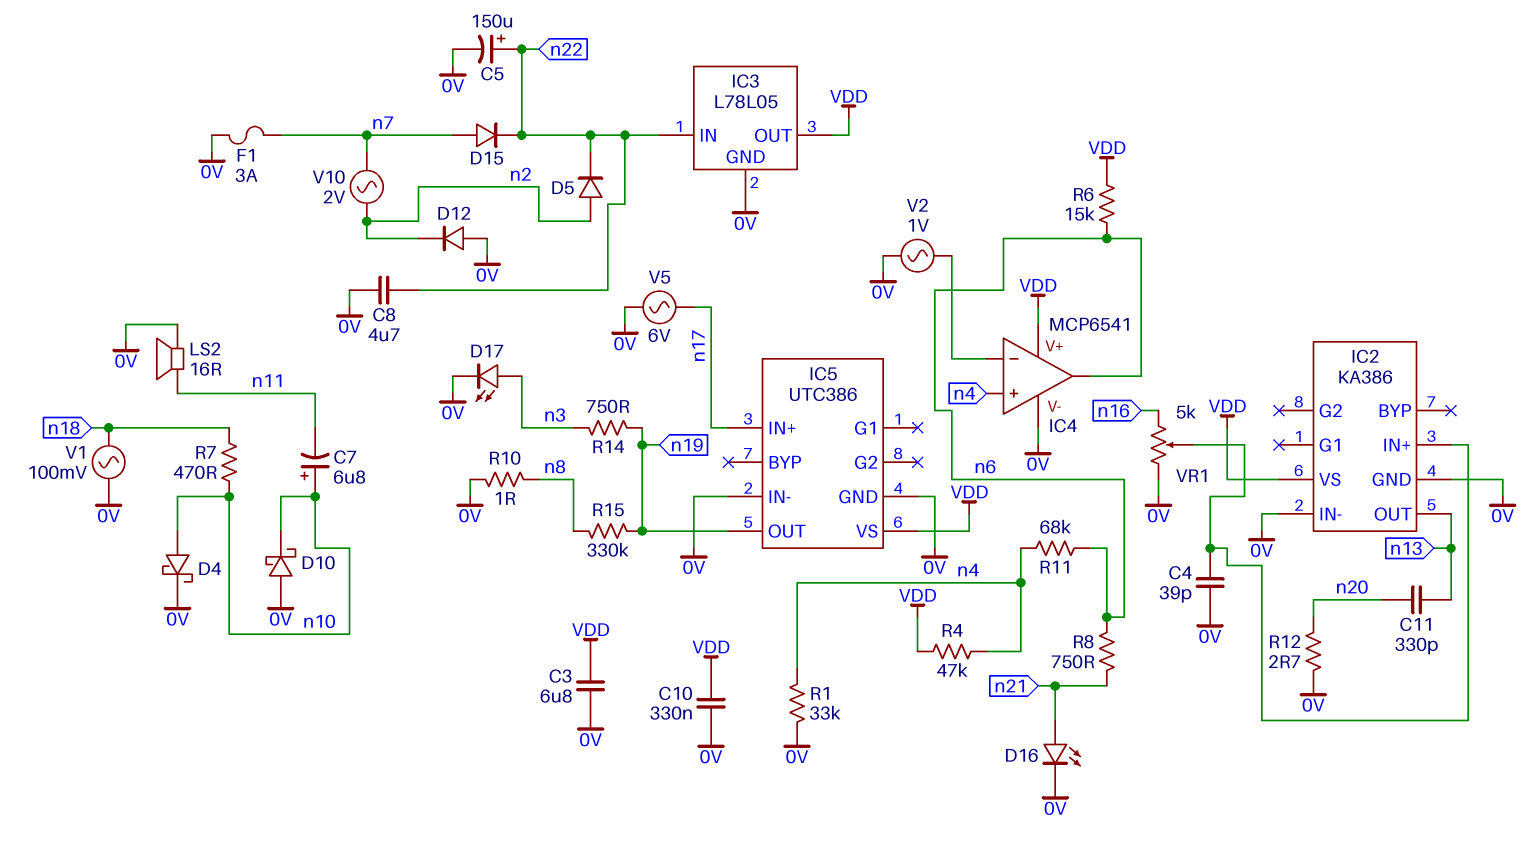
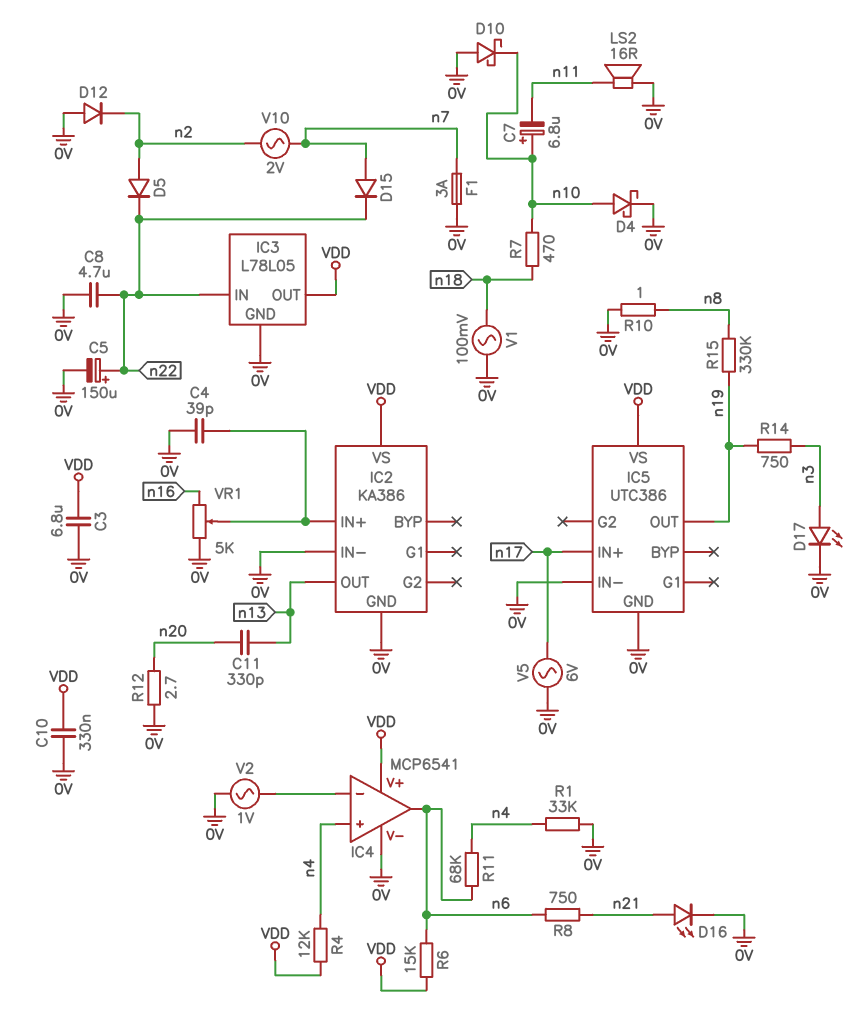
R4: 47k (VDD, n4) -> 12k (VDD, n4)

